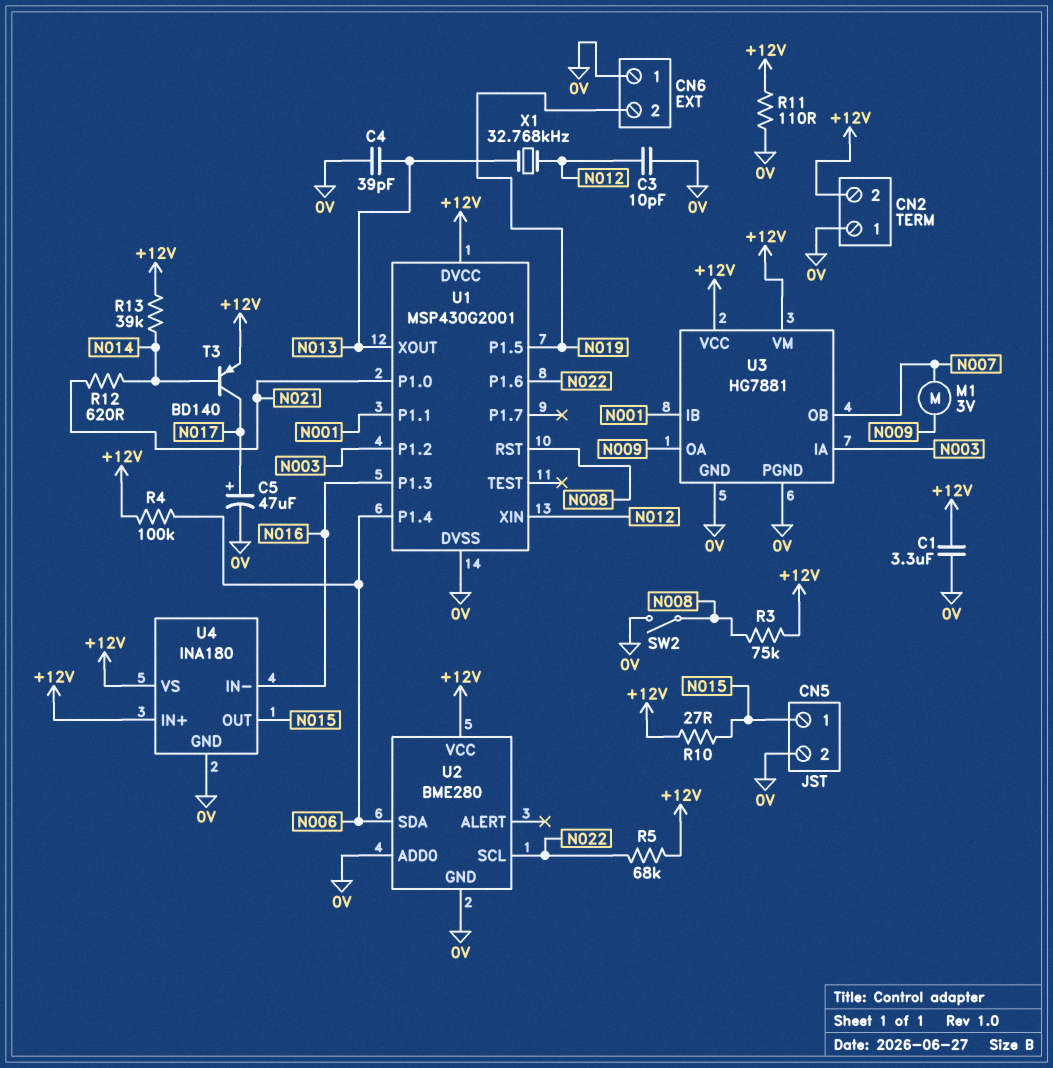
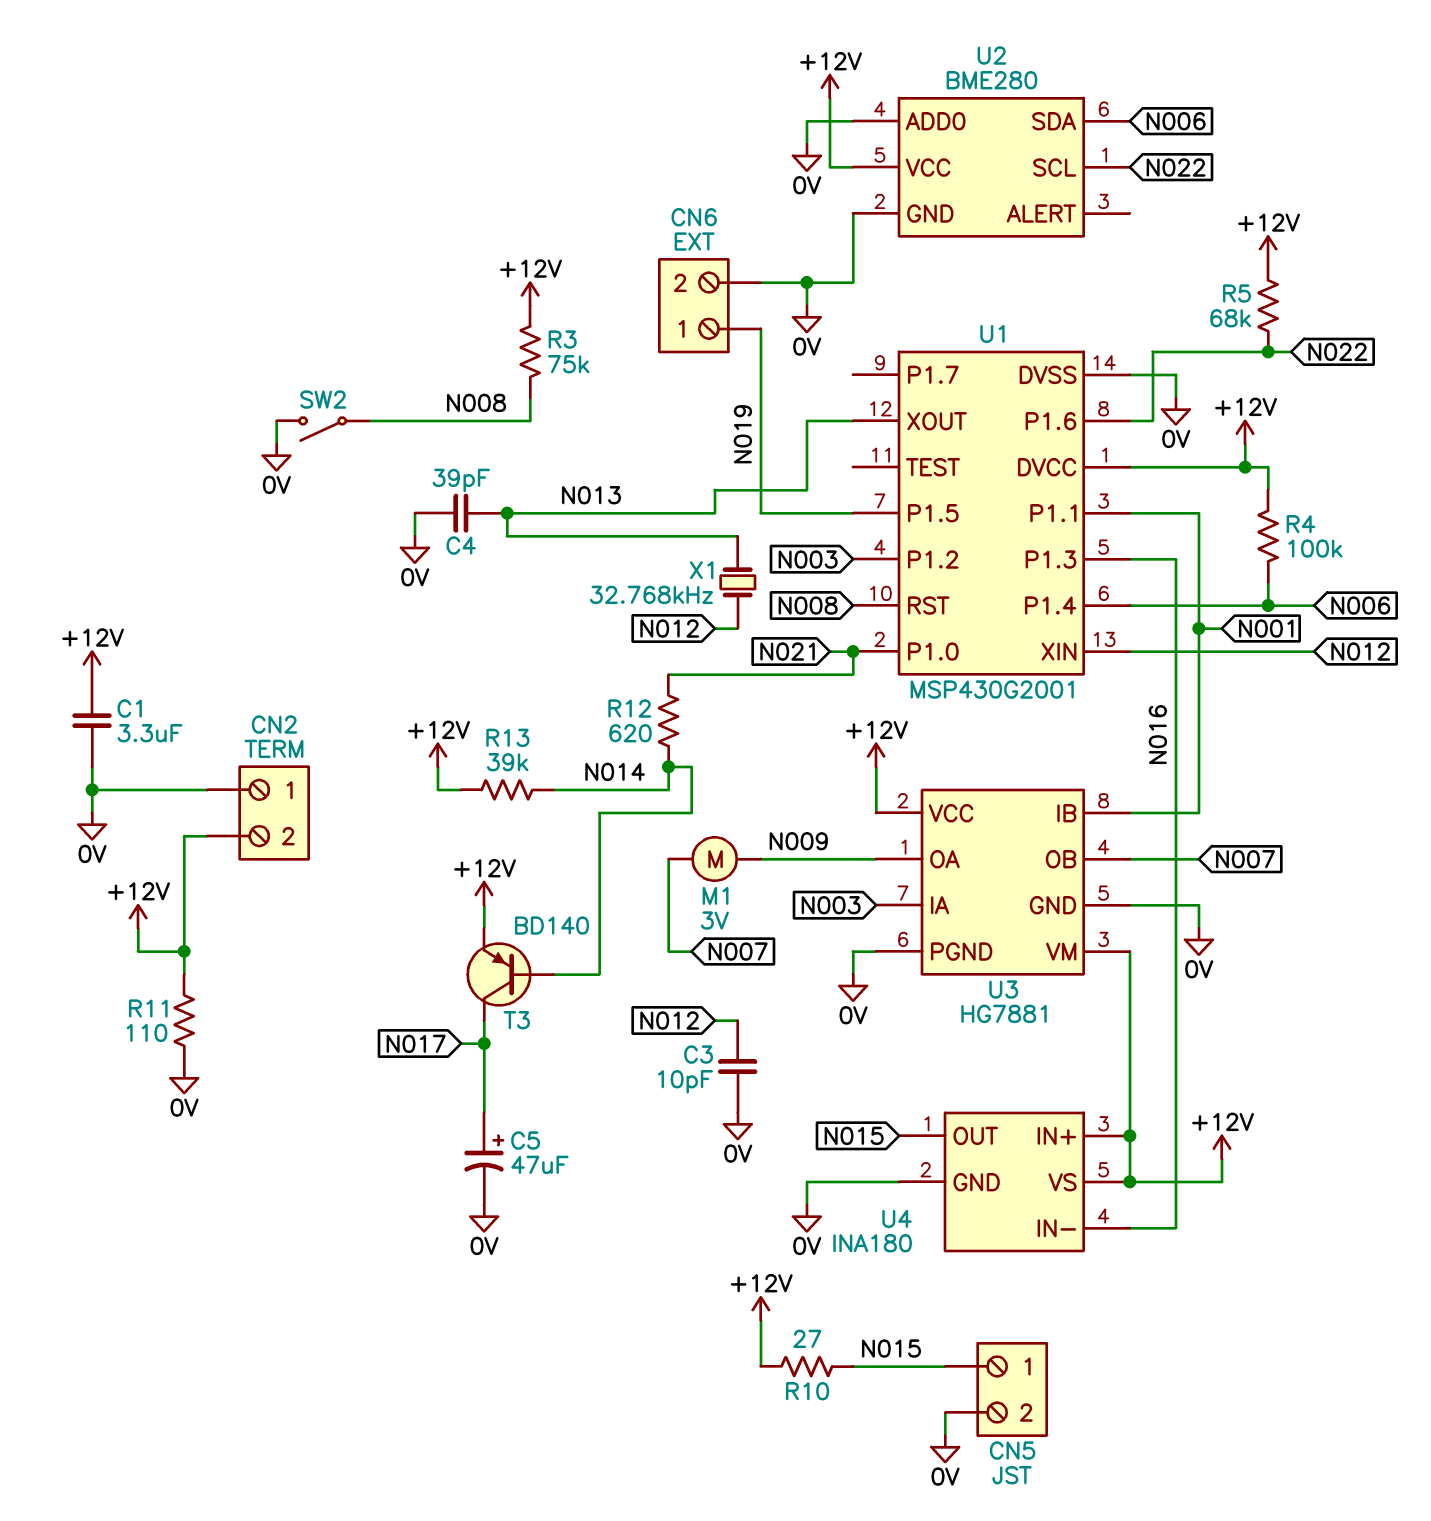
CN6 pin 1: 0V -> N019
CN6 pin 2: N019 -> 0V

